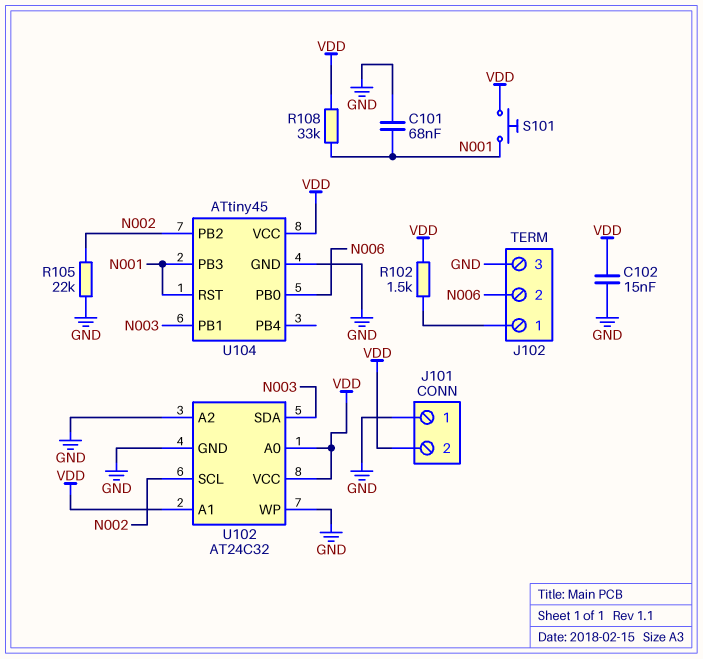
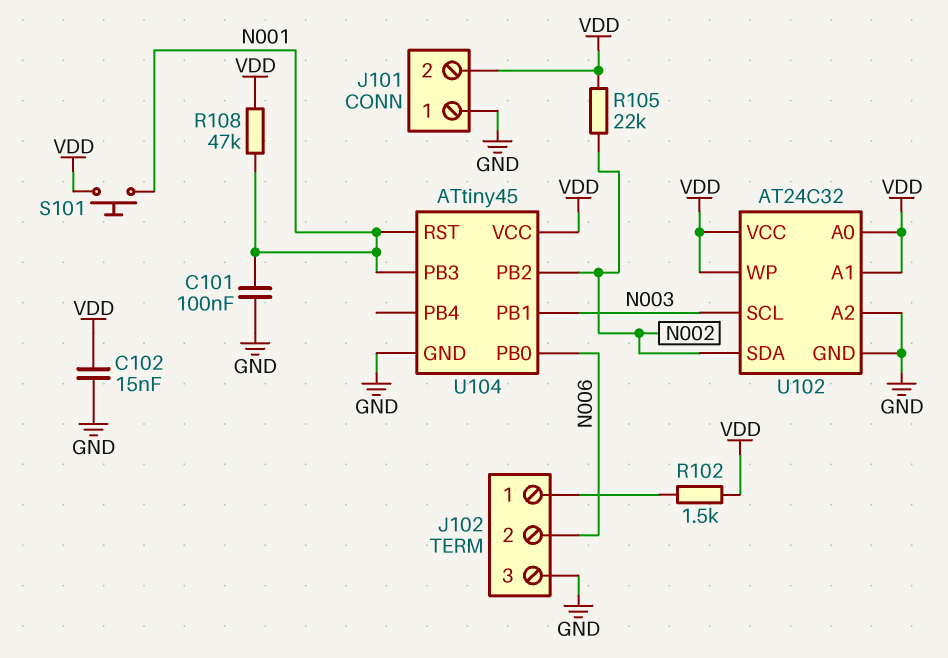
C101: 68nF (GND, N001) -> 100nF (GND, N001)
R105: 22k (GND, N002) -> 22k (N002, VDD)
R108: 33k (N001, VDD) -> 47k (N001, VDD)
U102 pin SCL: N002 -> N003
U102 pin SDA: N003 -> N002
U102 pin WP: GND -> VDD

